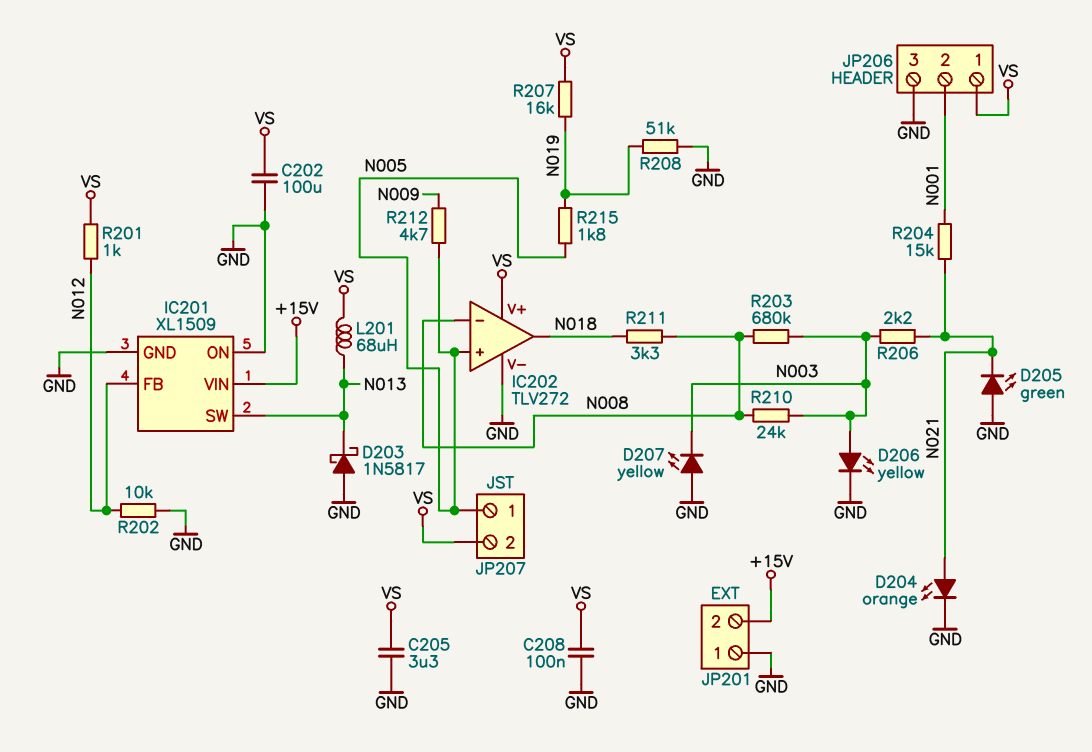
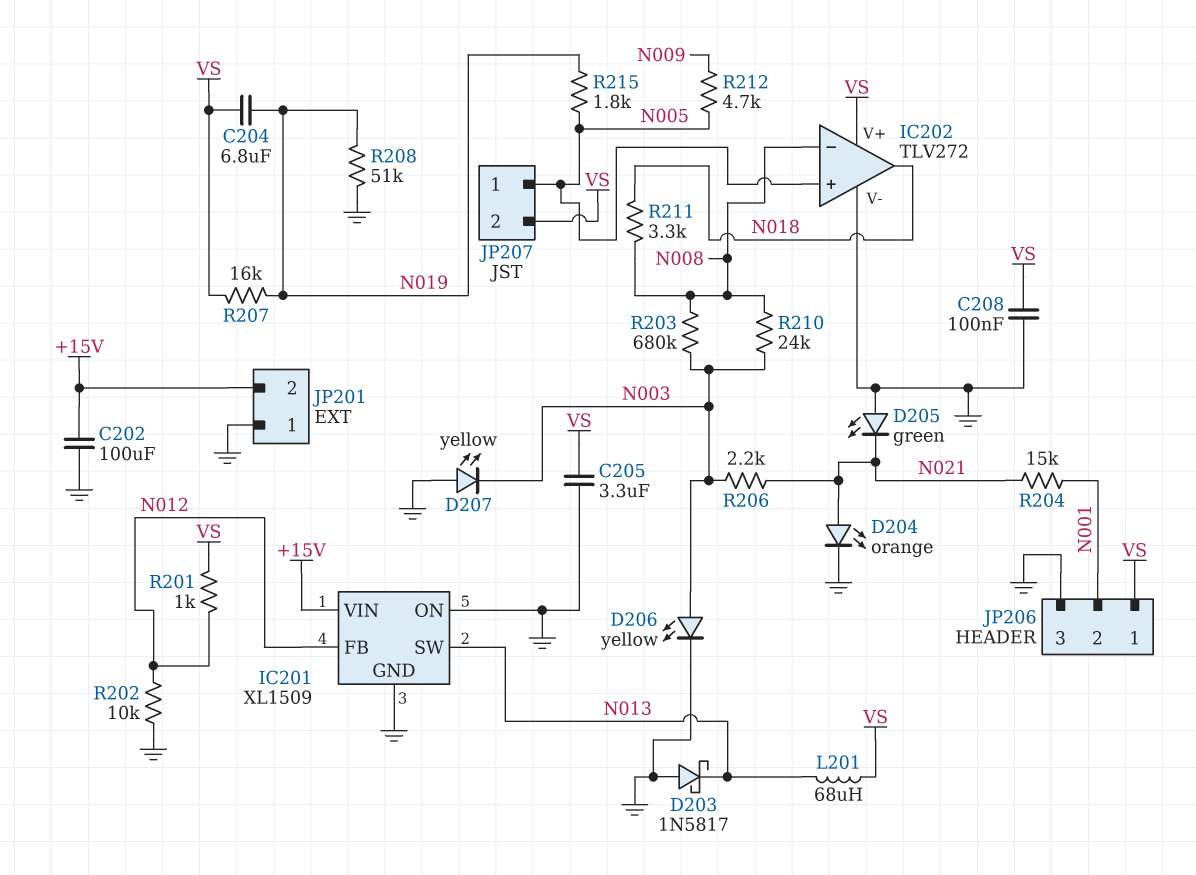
C202: 100uF (GND, VS) -> 100uF (+15V, GND)
C204: none -> 6.8uF (N019, VS)

